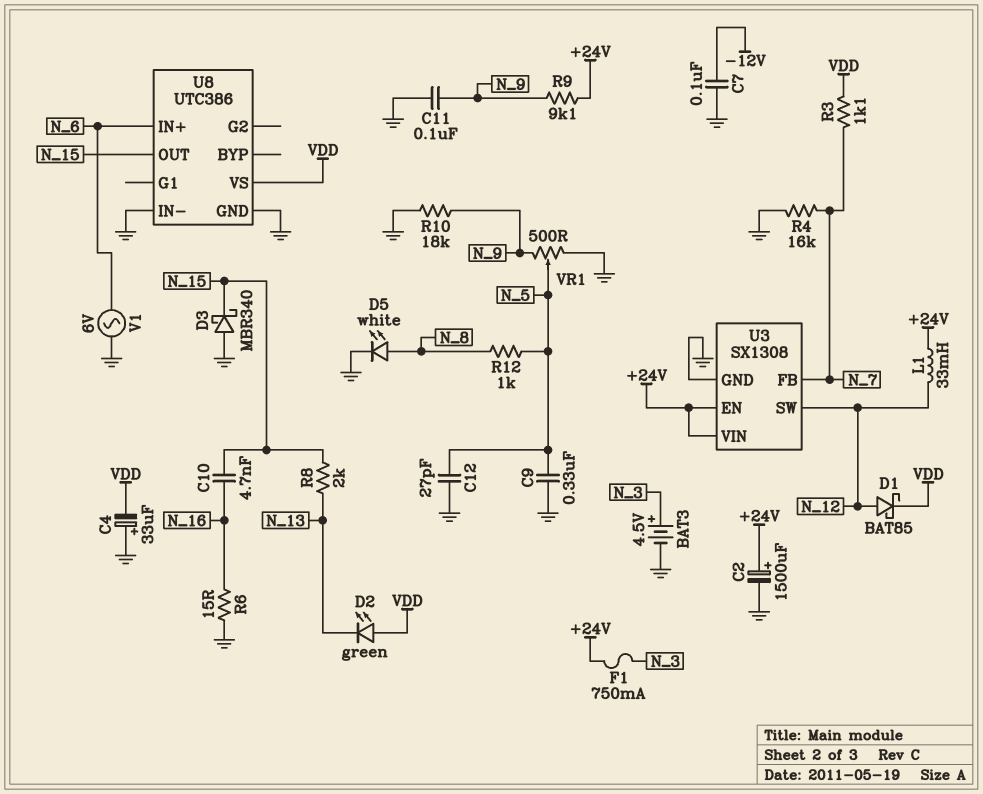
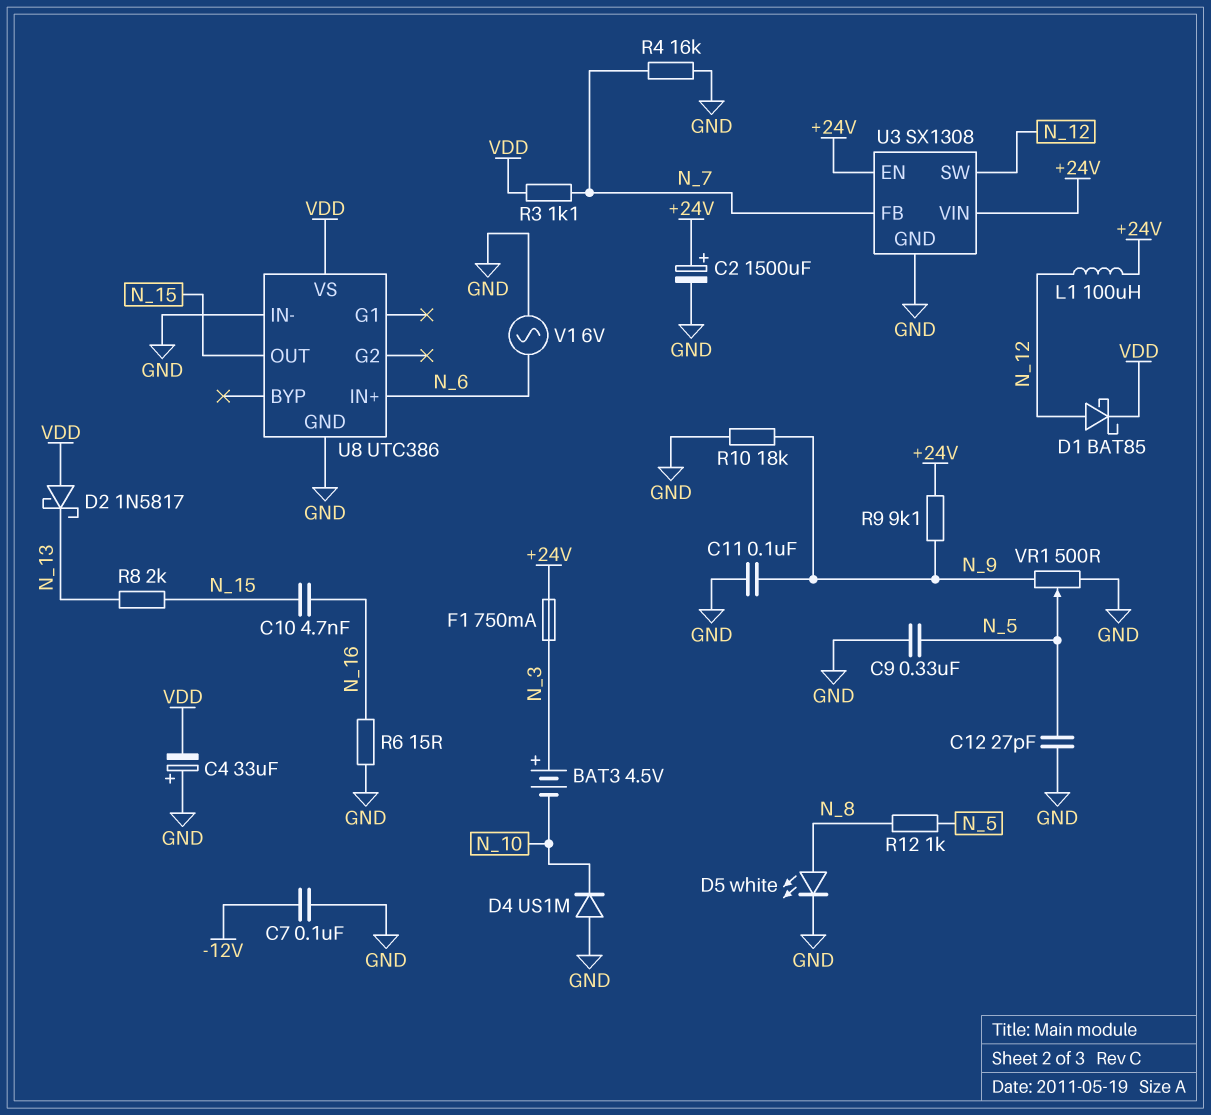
BAT3: 4.5V (plus N_3, minus GND) -> 4.5V (plus N_3, minus N_10)
D2: LED green (A VDD, K N_13) -> schottky 1N5817 (A VDD, K N_13)
D3: schottky MBR340 (A GND, K N_15) -> none
D4: none -> diode US1M (A GND, K N_10)
L1: 33mH (+24V, N_12) -> 100uH (+24V, N_12)

